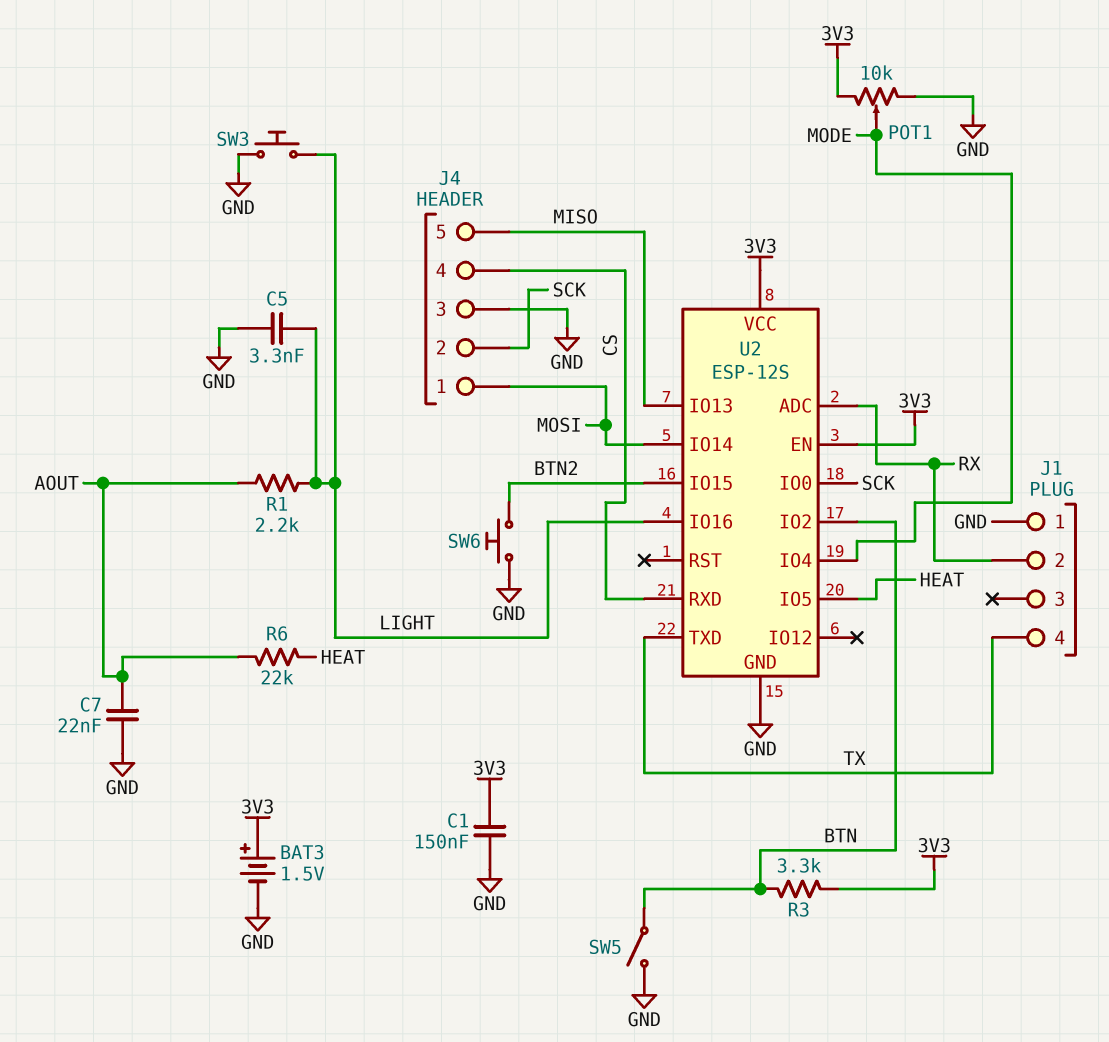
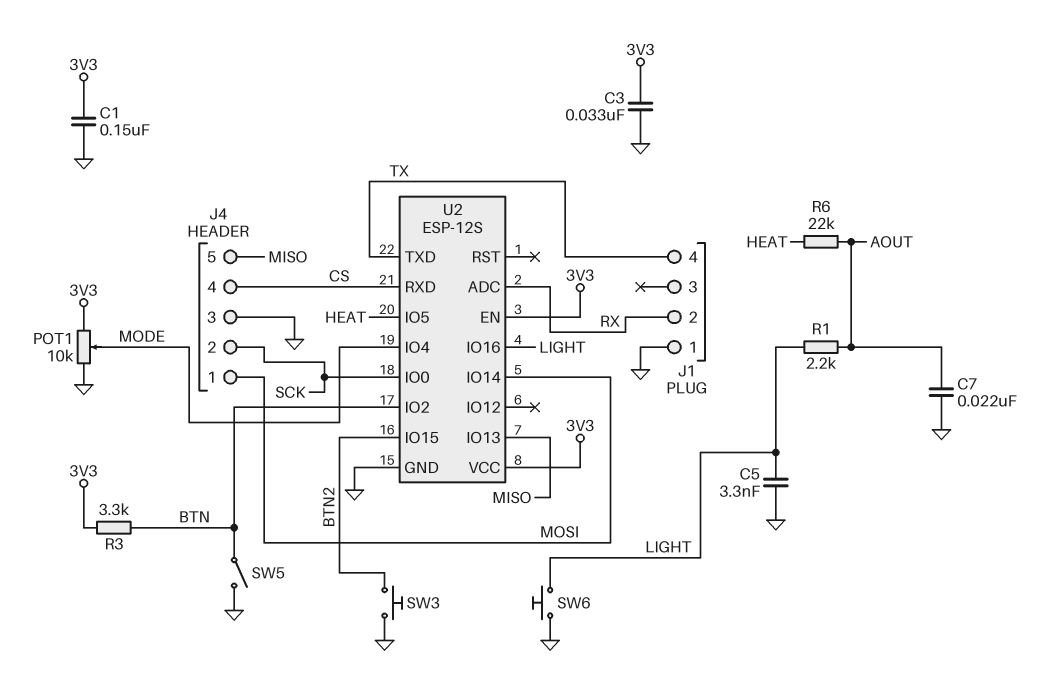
BAT3: 1.5V (plus 3V3, minus GND) -> none
C3: none -> 33nF (3V3, GND)
SW3: button (GND, LIGHT) -> button (BTN2, GND)
SW6: button (BTN2, GND) -> button (GND, LIGHT)

